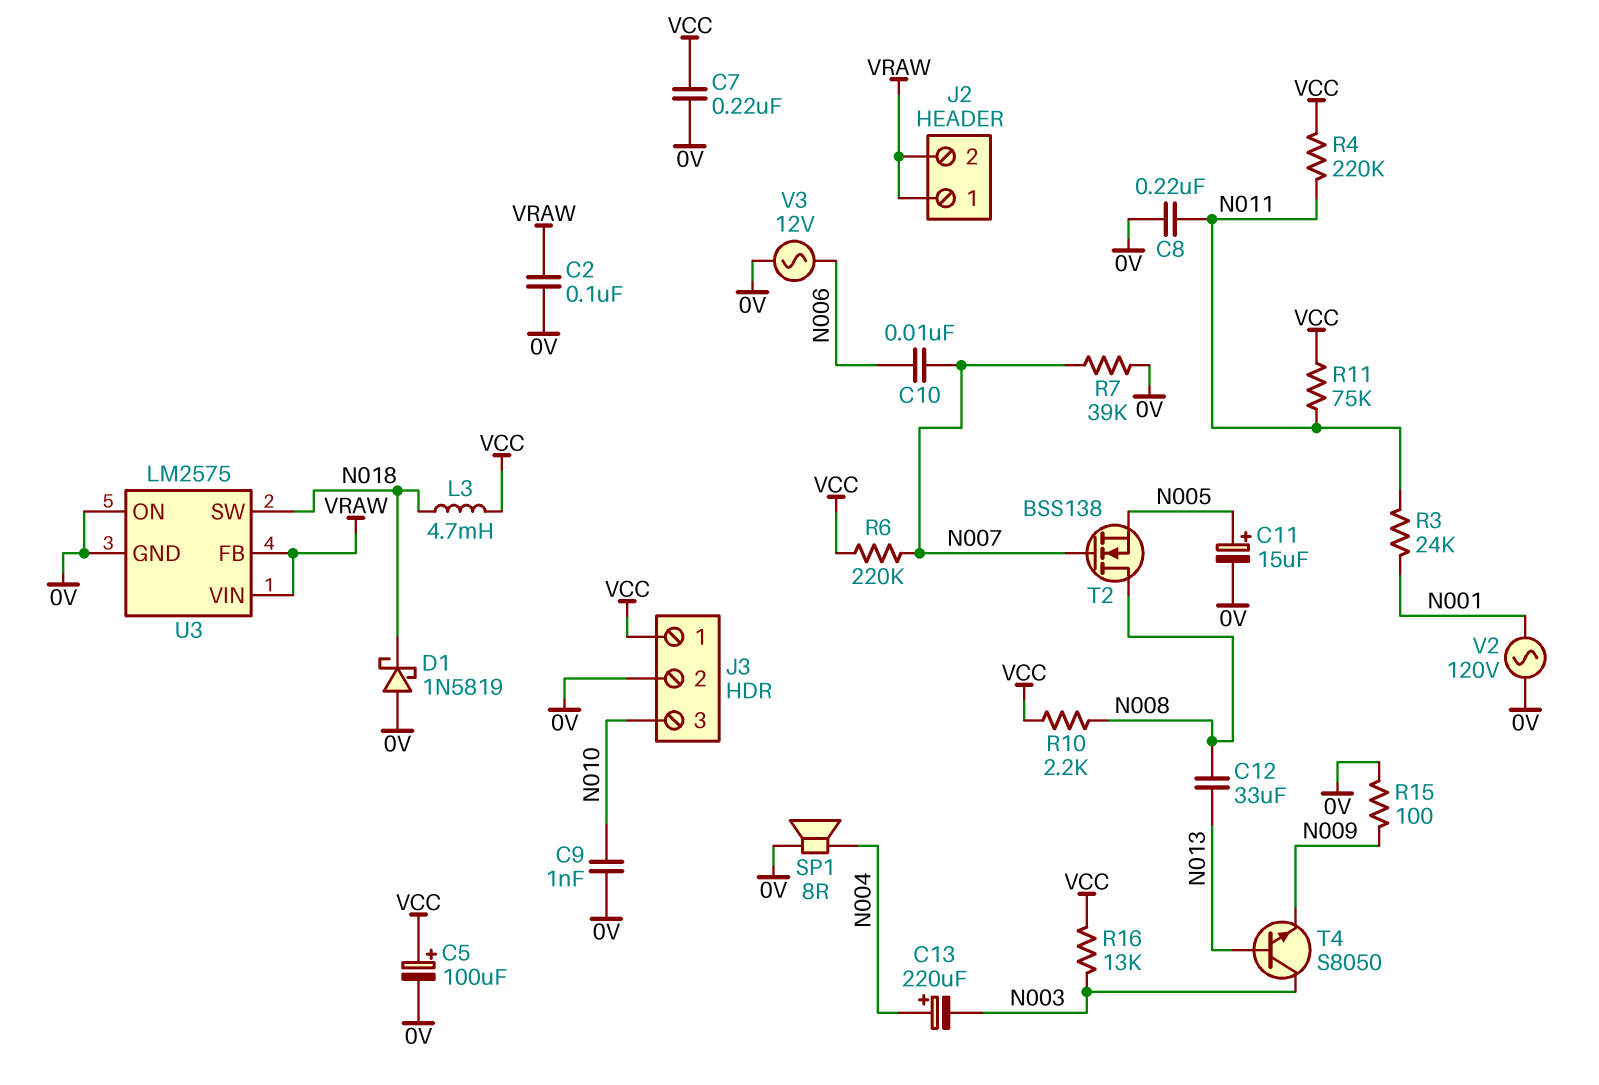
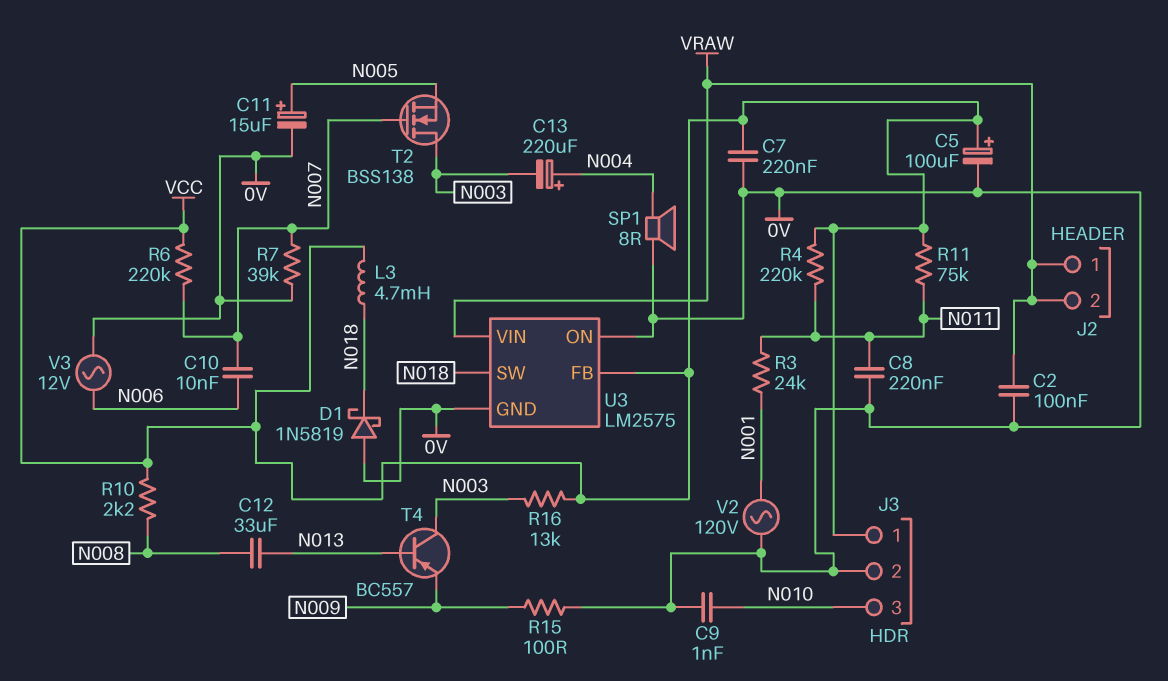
T2: NMOS BSS138 (G N007, D N008, S N005) -> NMOS BSS138 (G N007, D N003, S N005)
T4: NPN S8050 (B N013, C N003, E N009) -> PNP BC557 (B N013, C N003, E N009)
U3 pin FB: VRAW -> VCC

